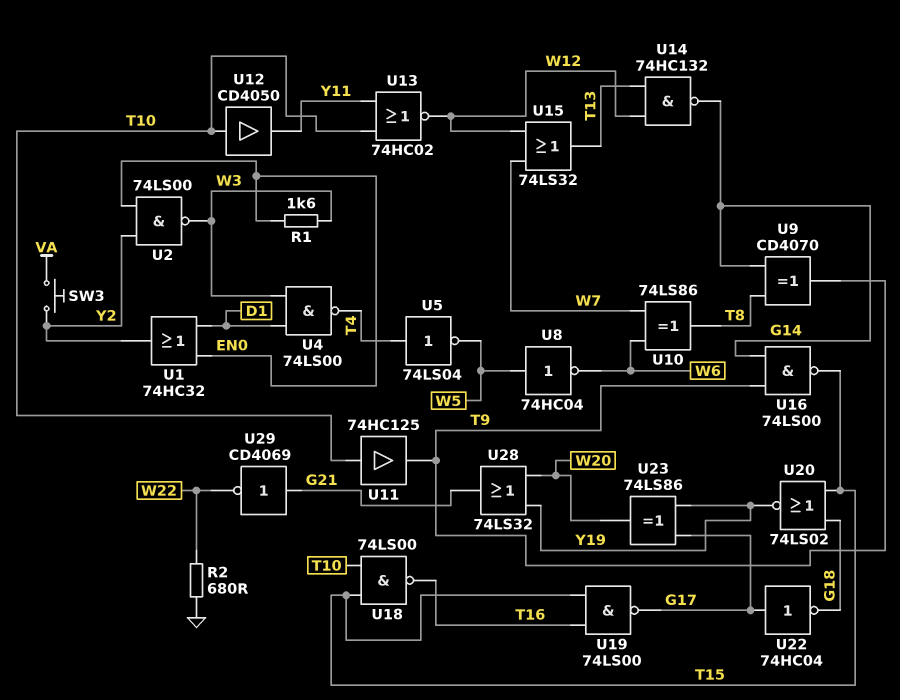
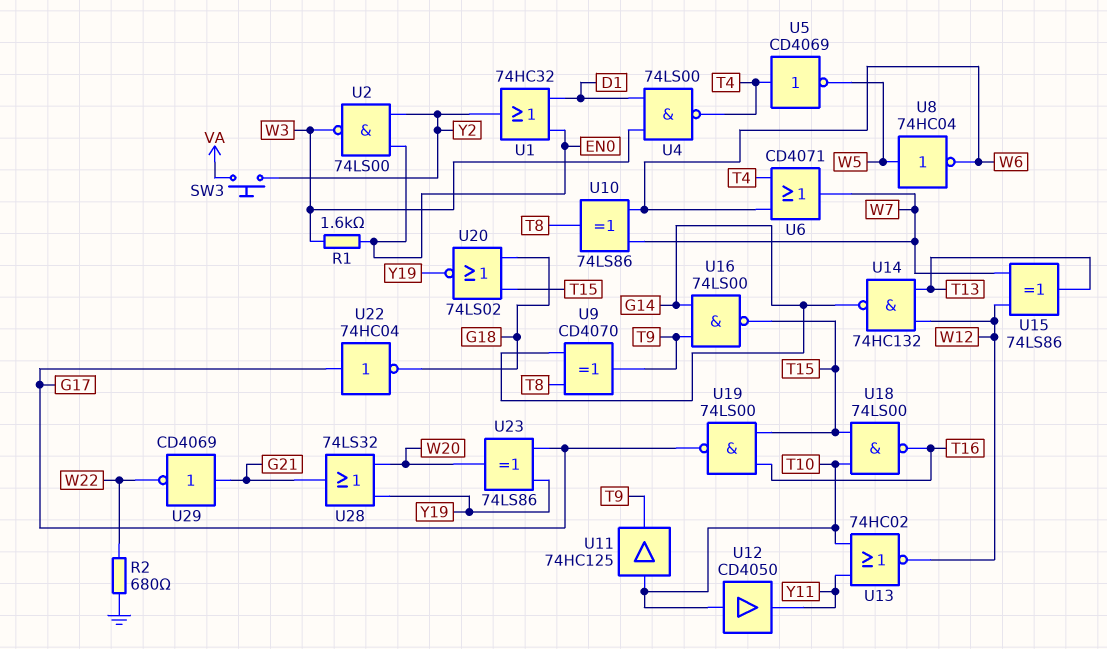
U5: NOT 74LS04 (in T4, out W5) -> NOT CD4069 (in T4, out W5)
U6: none -> OR CD4071 (in T4, in W6, out W7)
U15: OR 74LS32 (in W7, in W12, out T13) -> XOR 74LS86 (in W7, in W12, out T13)

